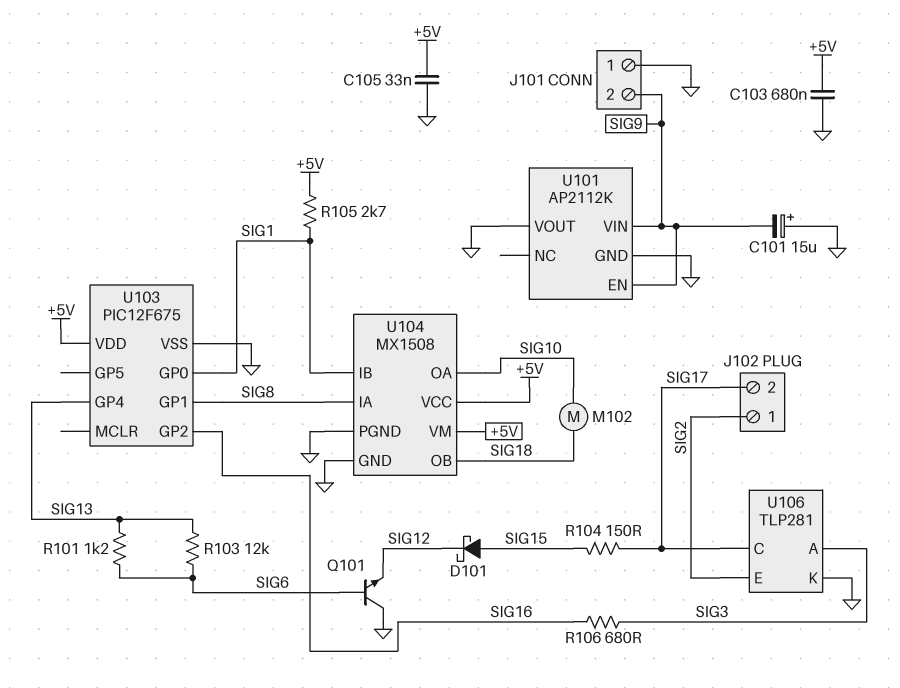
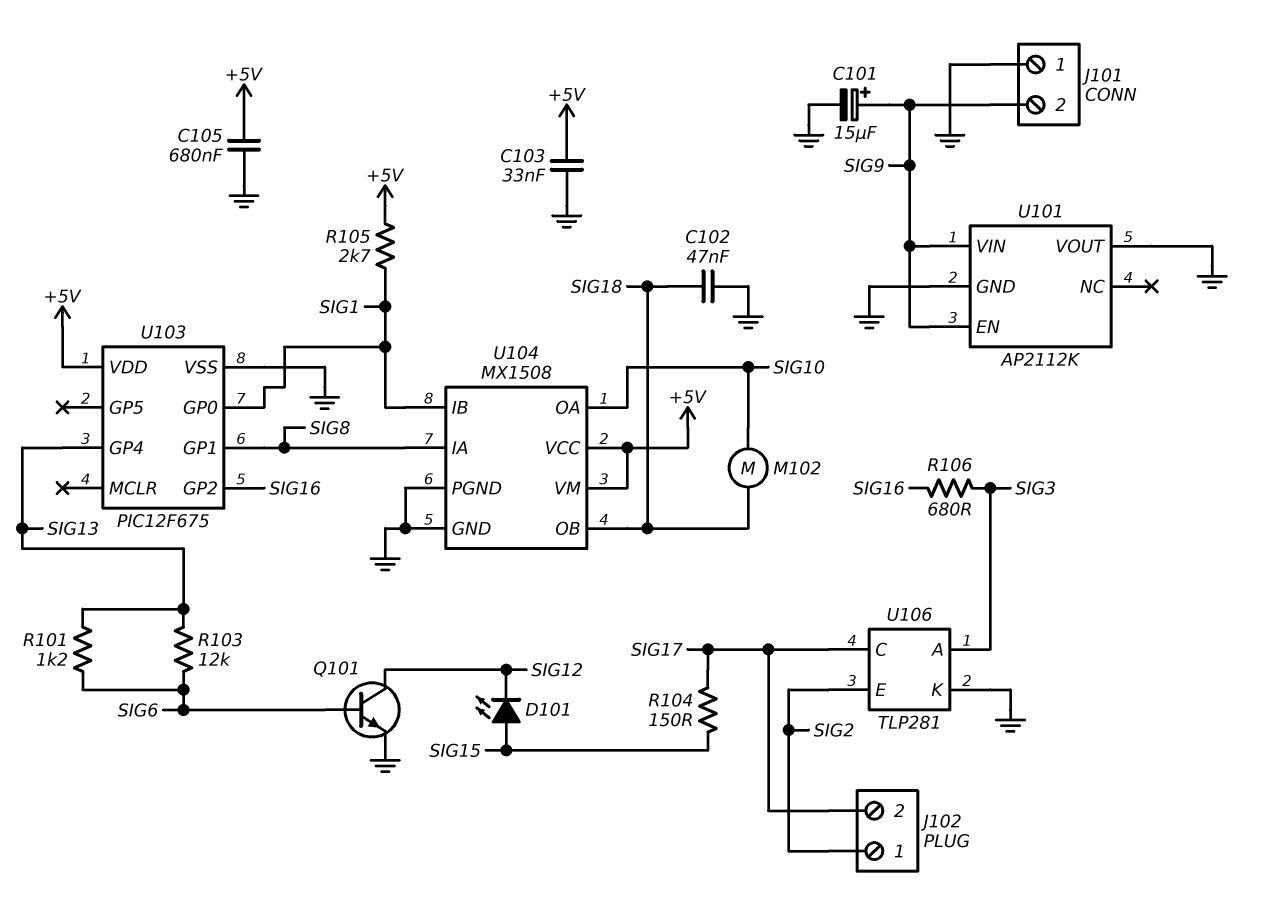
C101: 15uF (plus GND, minus SIG9) -> 15uF (plus SIG9, minus GND)
C102: none -> 47nF (GND, SIG18)
C103: 680nF (+5V, GND) -> 33nF (+5V, GND)
C105: 33nF (+5V, GND) -> 680nF (+5V, GND)
D101: schottky (A SIG15, K SIG12) -> LED (A SIG15, K SIG12)
Q101: NPN (B SIG6, C GND, E SIG12) -> NPN (B SIG6, C SIG12, E GND)

